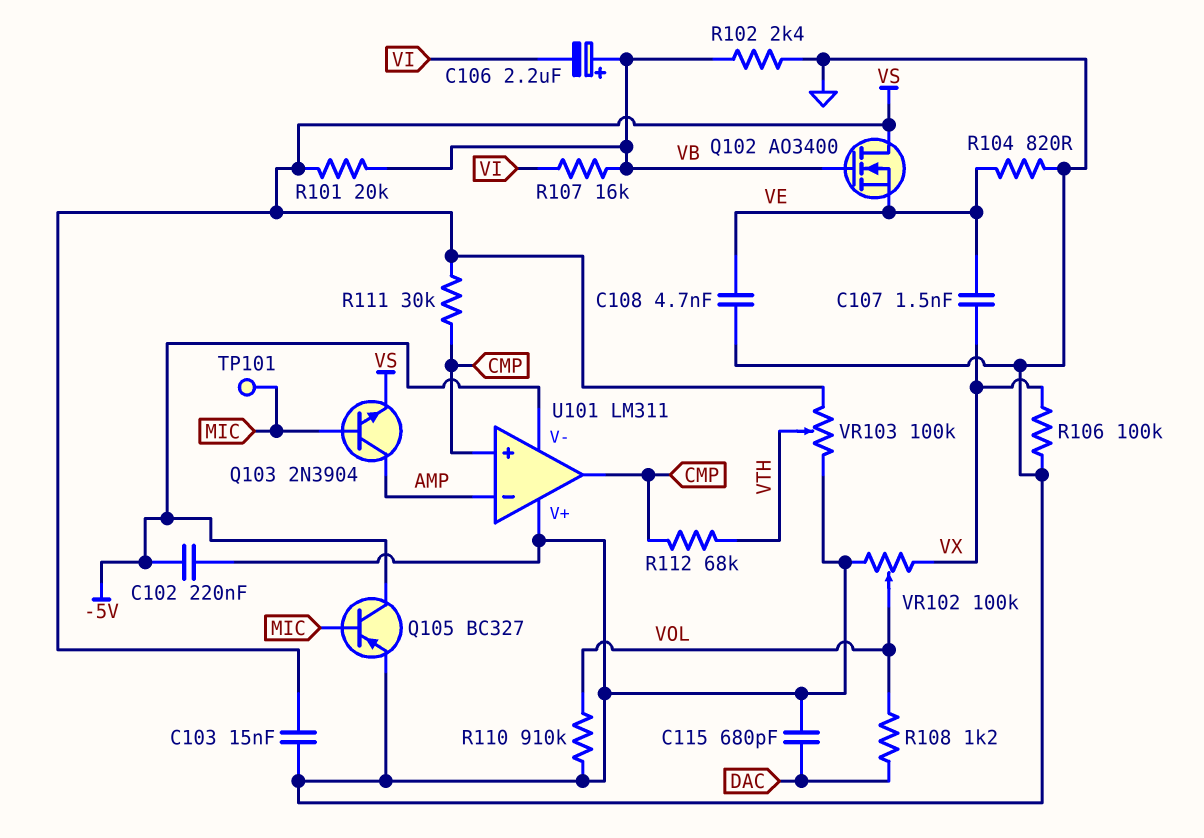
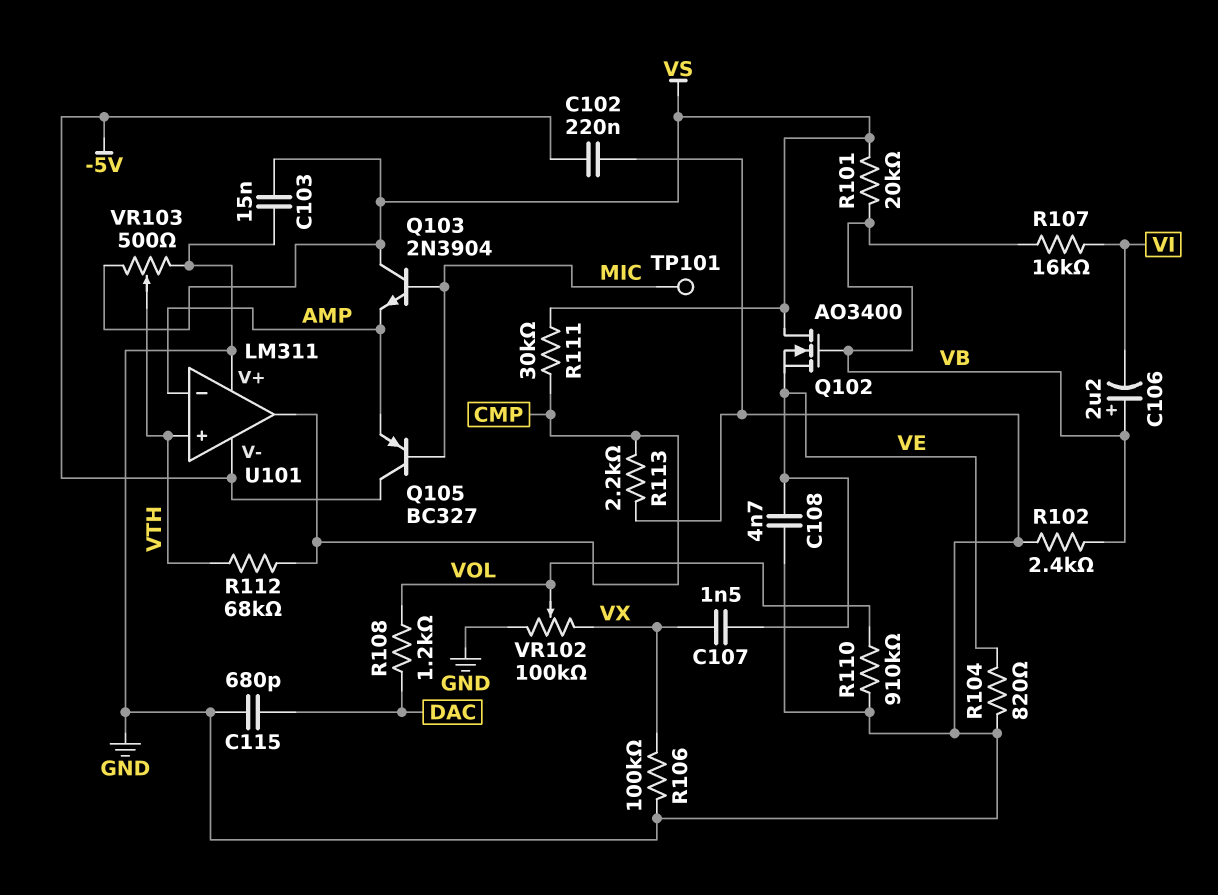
Q103: NPN 2N3904 (B MIC, C AMP, E VS) -> NPN 2N3904 (B MIC, C VS, E AMP)
Q105: PNP BC327 (B MIC, C -5V, E GND) -> PNP BC327 (B MIC, C -5V, E AMP)
R113: none -> 2.2k (CMP, GND)
U101 pin in+: CMP -> VTH
VR103: 100k (GND, VS, wiper VTH) -> 500 (GND, VS, wiper VTH)

